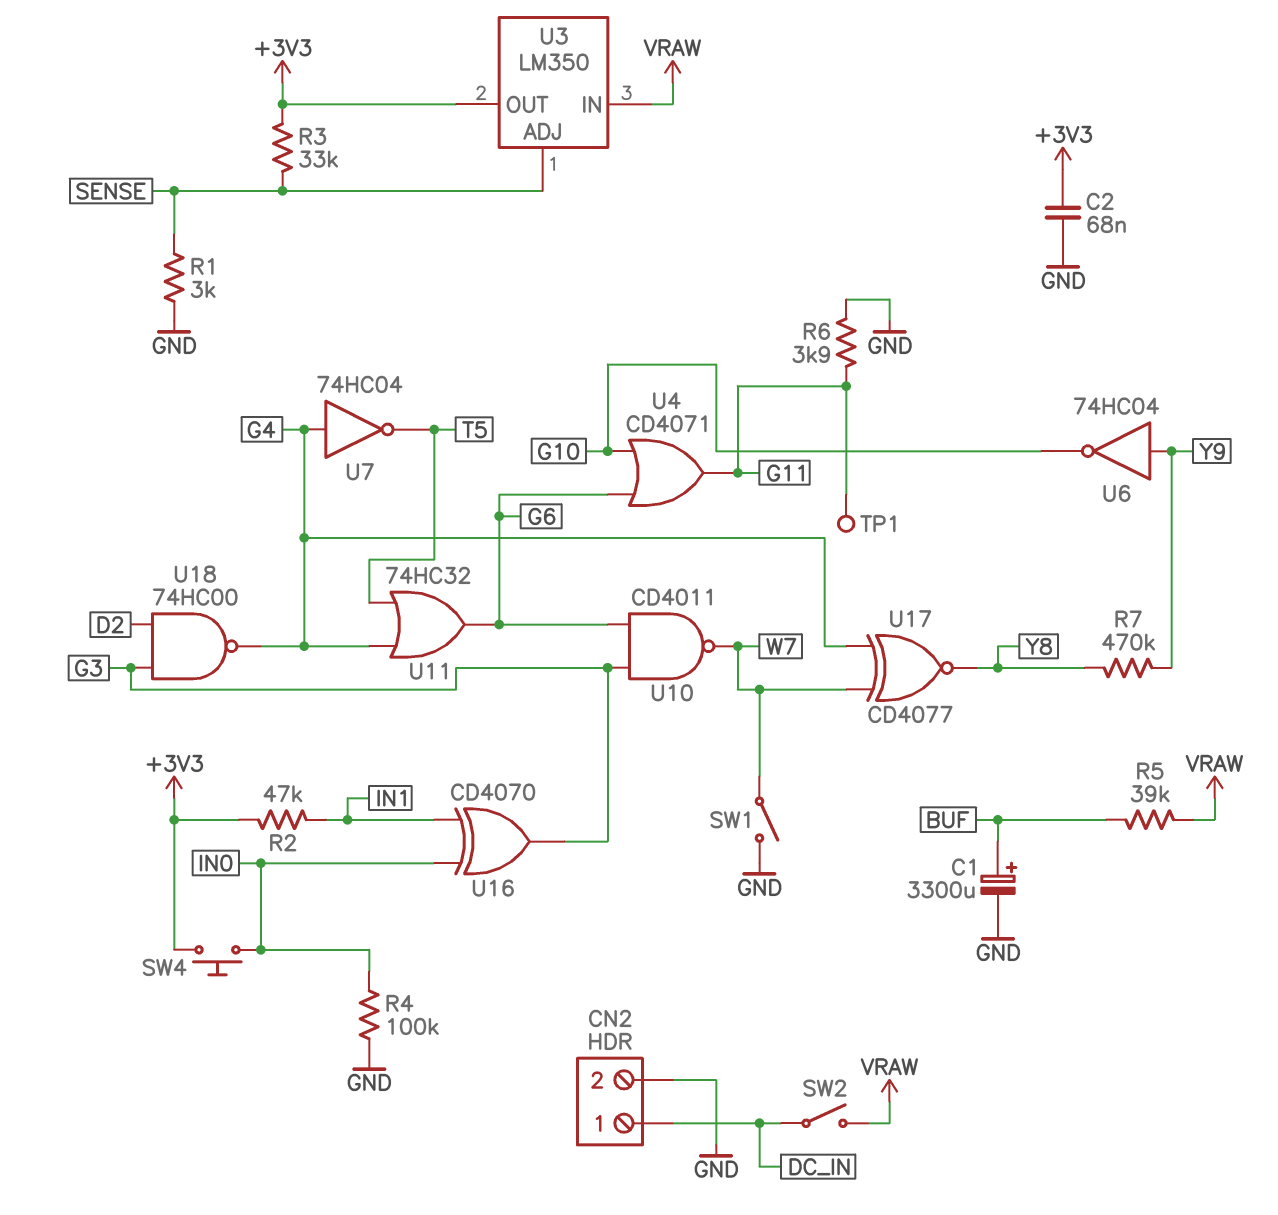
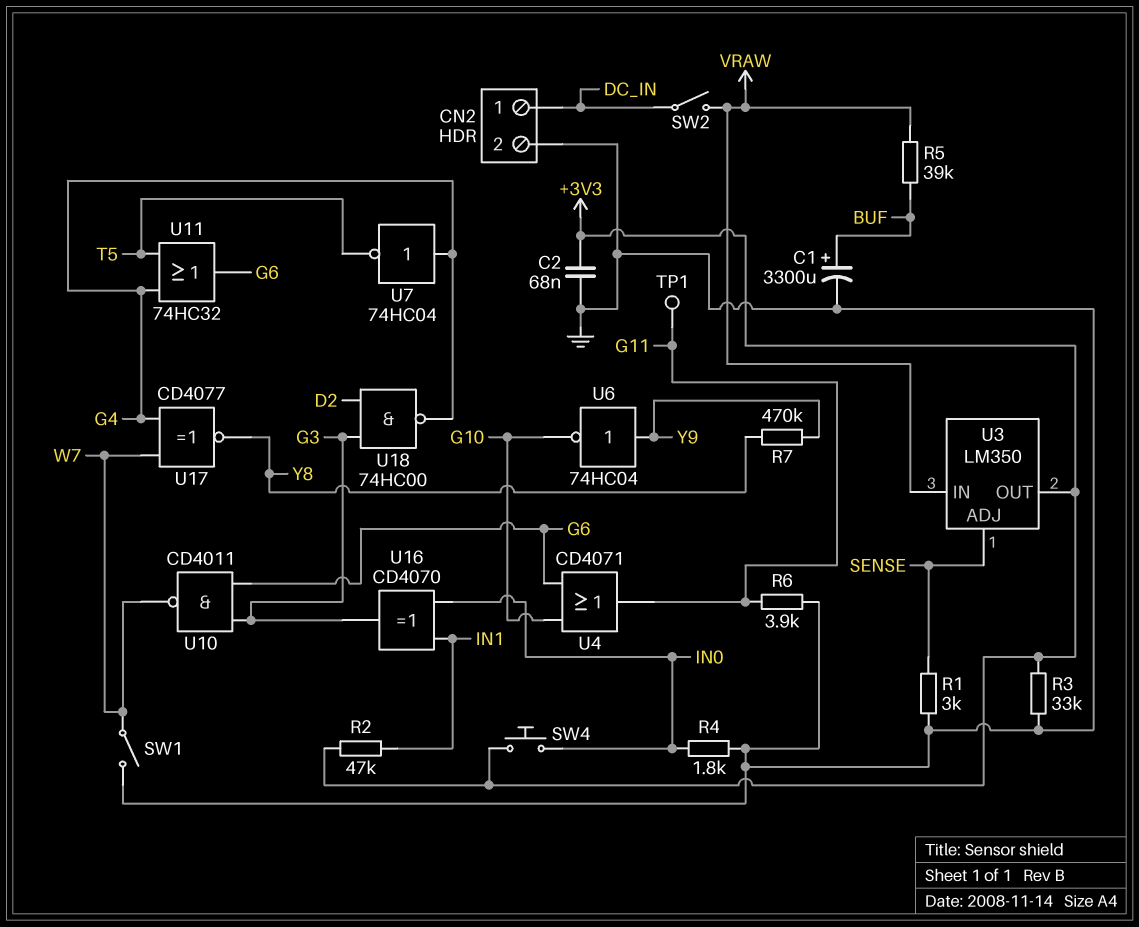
R3: 33k (+3V3, SENSE) -> 33k (+3V3, GND)
R4: 100k (GND, IN0) -> 1.8k (GND, IN0)

